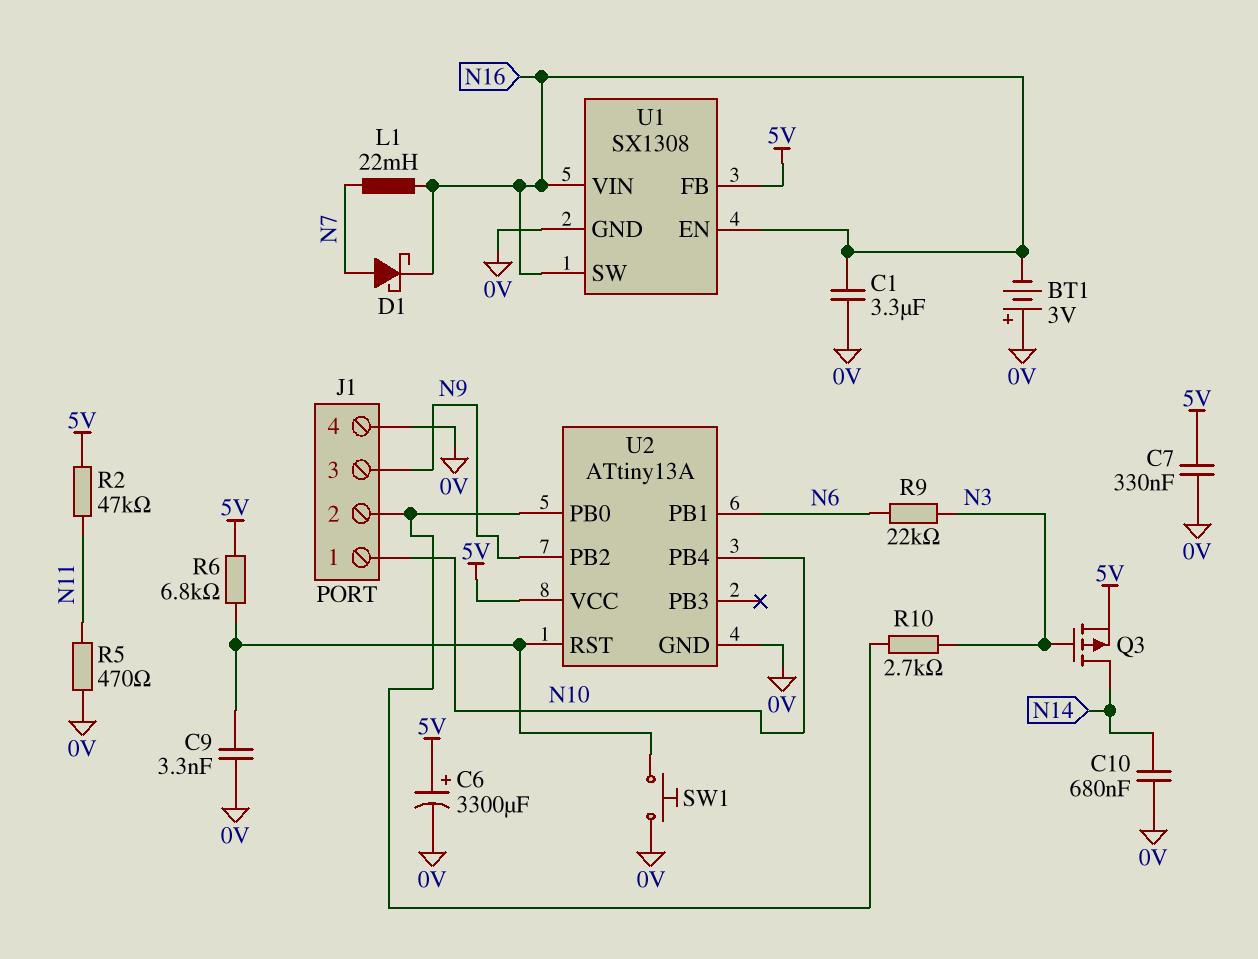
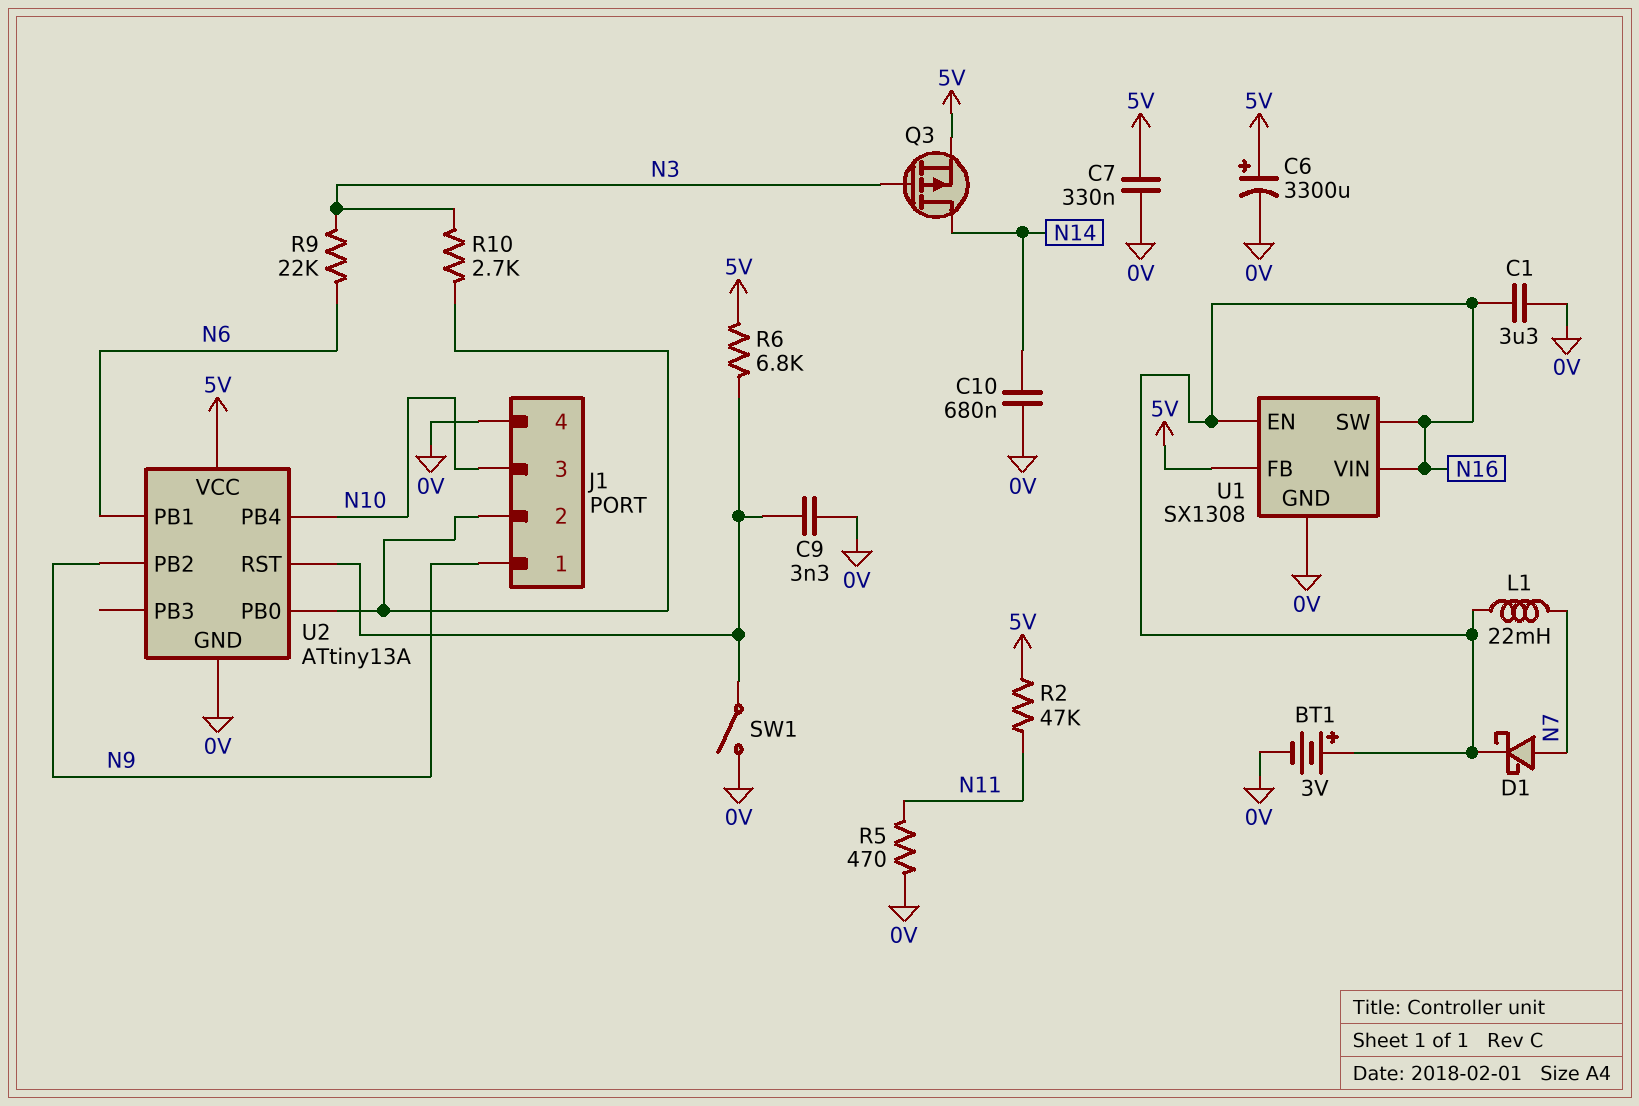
BT1: 3V (plus 0V, minus N16) -> 3V (plus N16, minus 0V)
J1 pin 1: N10 -> N9
J1 pin 3: N9 -> N10
SW1: button (0V, U2/RST) -> switch (0V, U2/RST)

